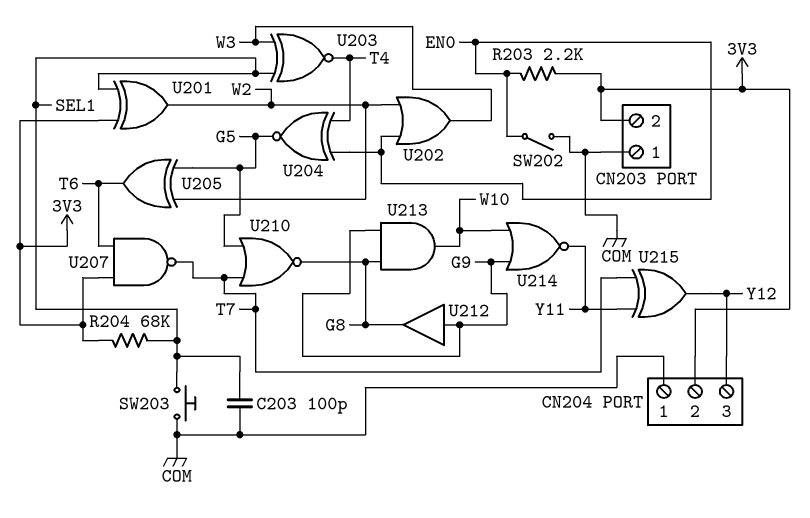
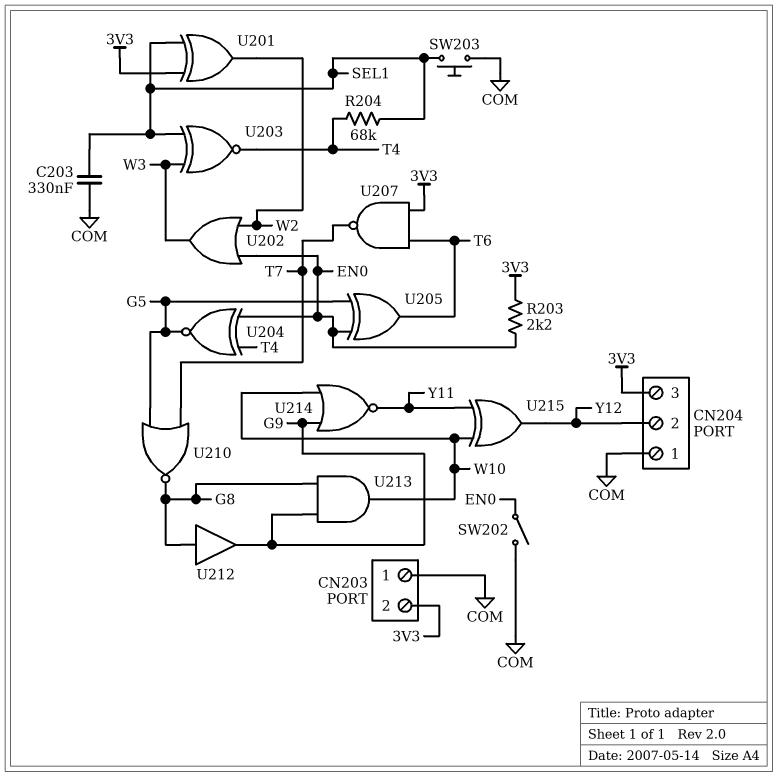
C203: 100pF (COM, SEL1) -> 330nF (COM, SEL1)
CN204 pin 2: 3V3 -> Y12
CN204 pin 3: Y12 -> 3V3
R204: 68k (3V3, SEL1) -> 68k (SEL1, T4)
U205: XOR (in G5, in W2, out T6) -> XOR (in EN0, in G5, out T6)
U212: buffer (in G9, out G8) -> buffer (in G8, out G9)
U215: XOR (in T7, in Y11, out Y12) -> XOR (in W10, in Y11, out Y12)

